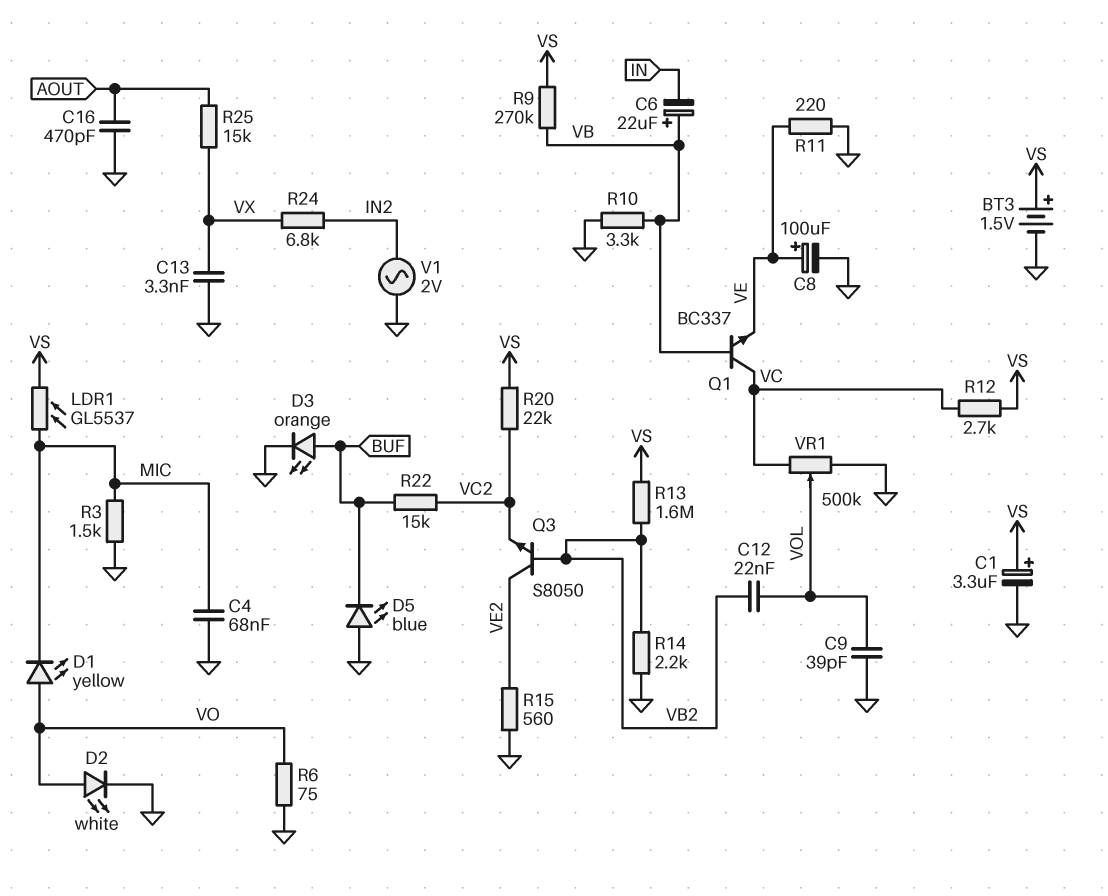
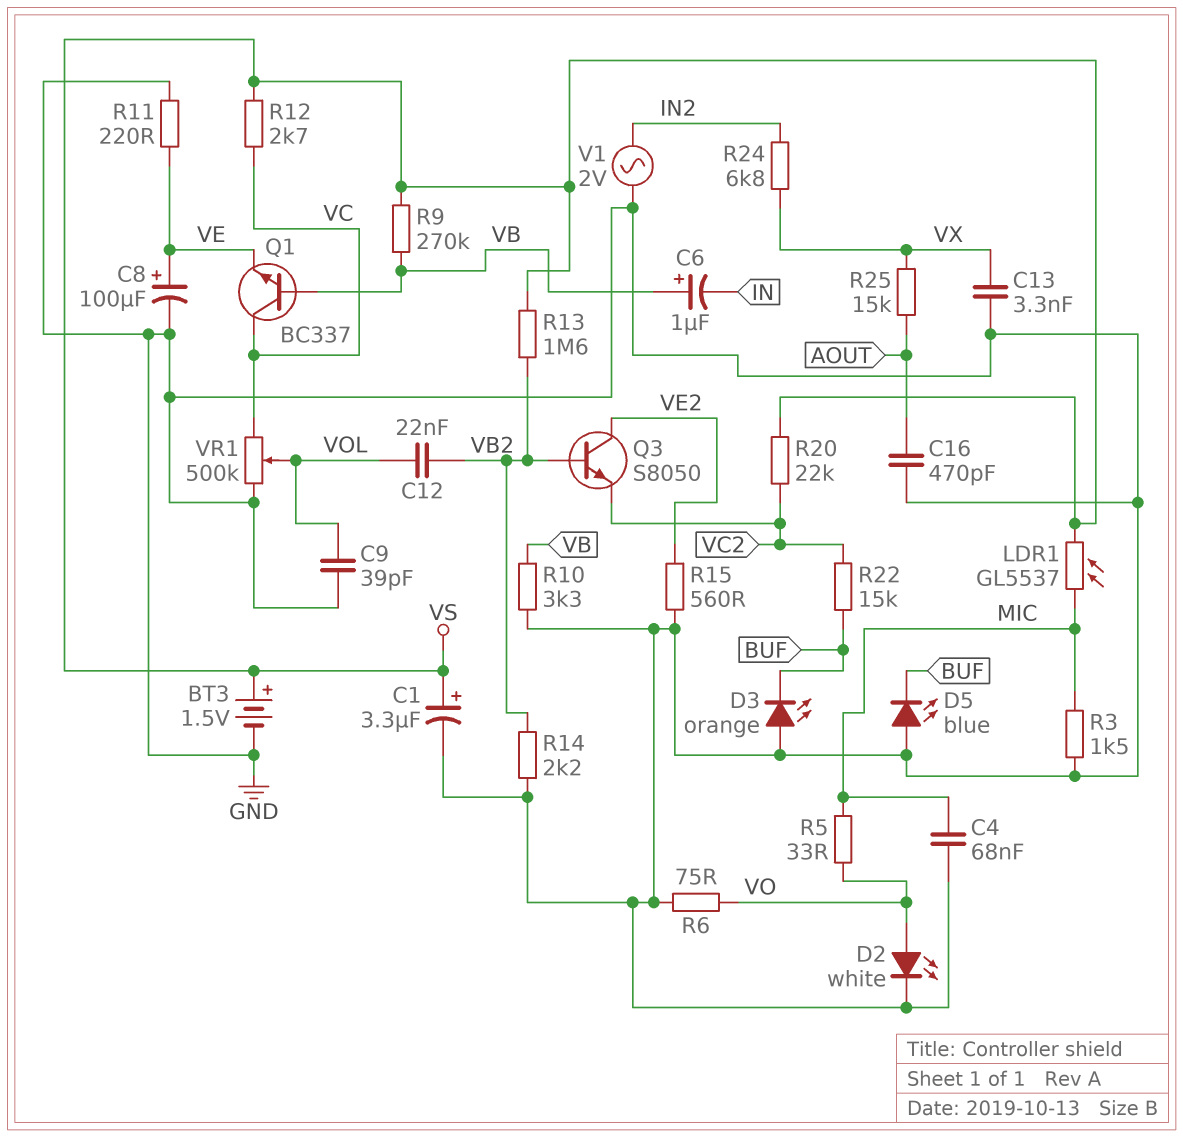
C6: 22uF (plus VB, minus IN) -> 1uF (plus VB, minus IN)
D1: LED yellow (A VO, K MIC) -> none
D3: LED orange (A BUF, K GND) -> LED orange (A GND, K BUF)
R5: none -> 33 (MIC, VO)

